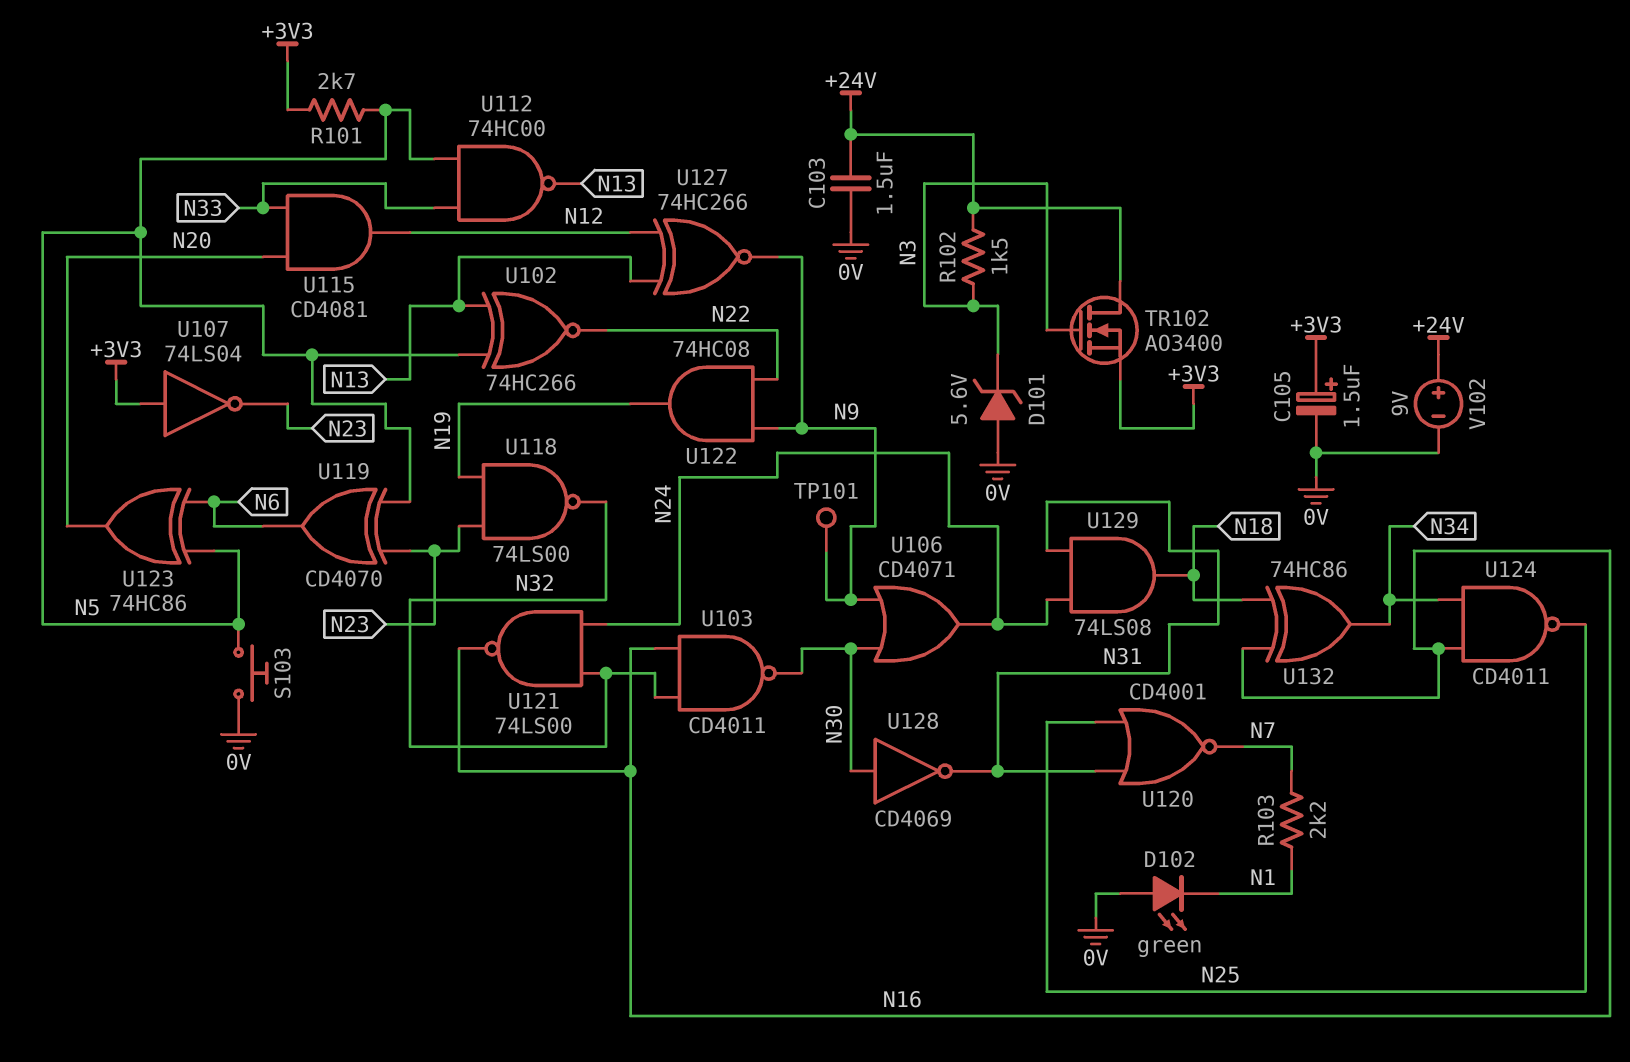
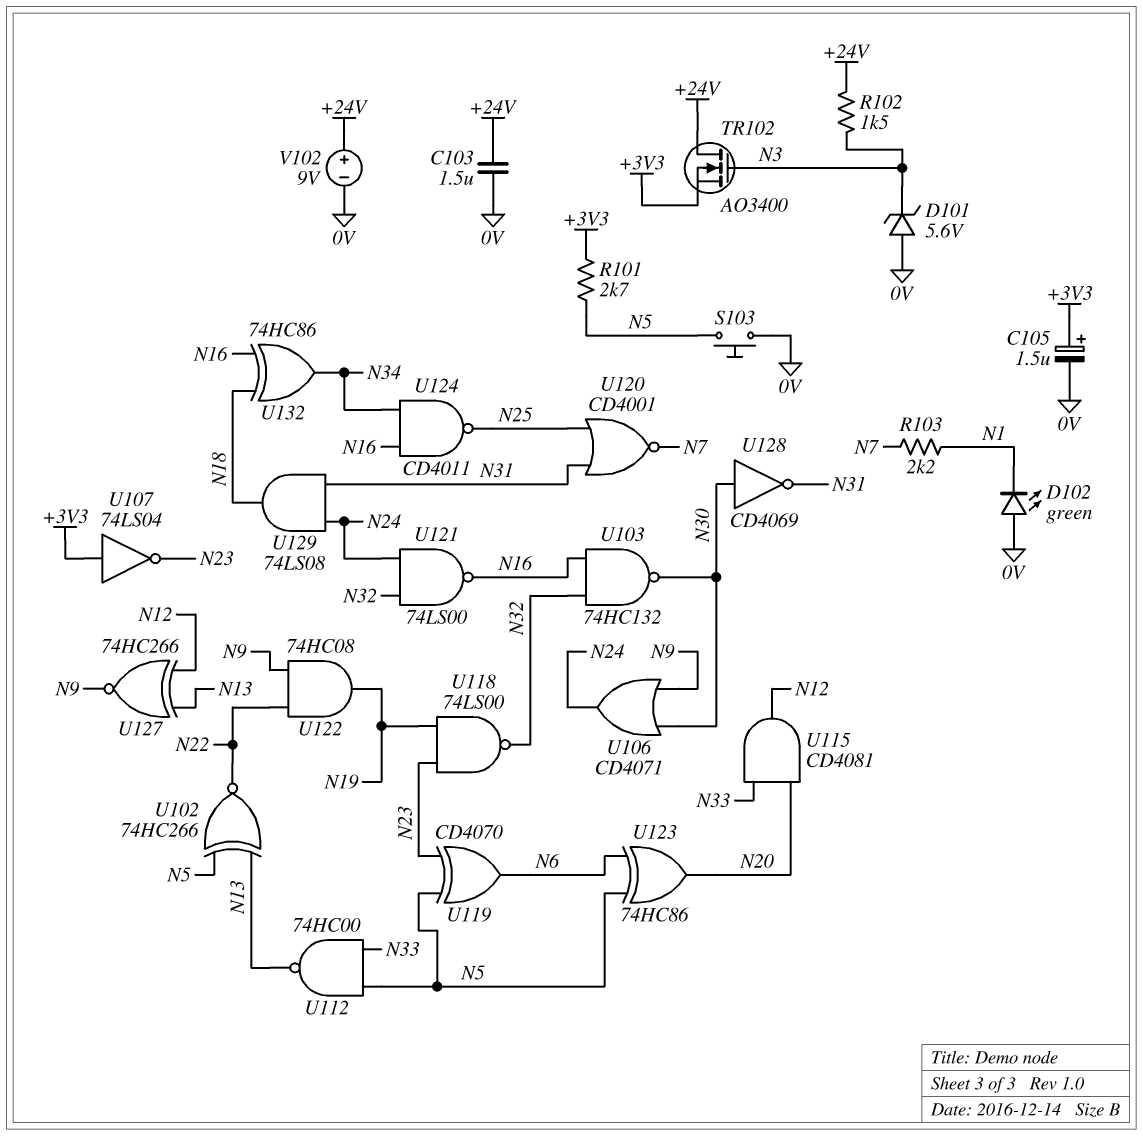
TP101: test point (N9) -> none
U103: NAND CD4011 (in N16, in N32, out N30) -> NAND 74HC132 (in N16, in N32, out N30)

